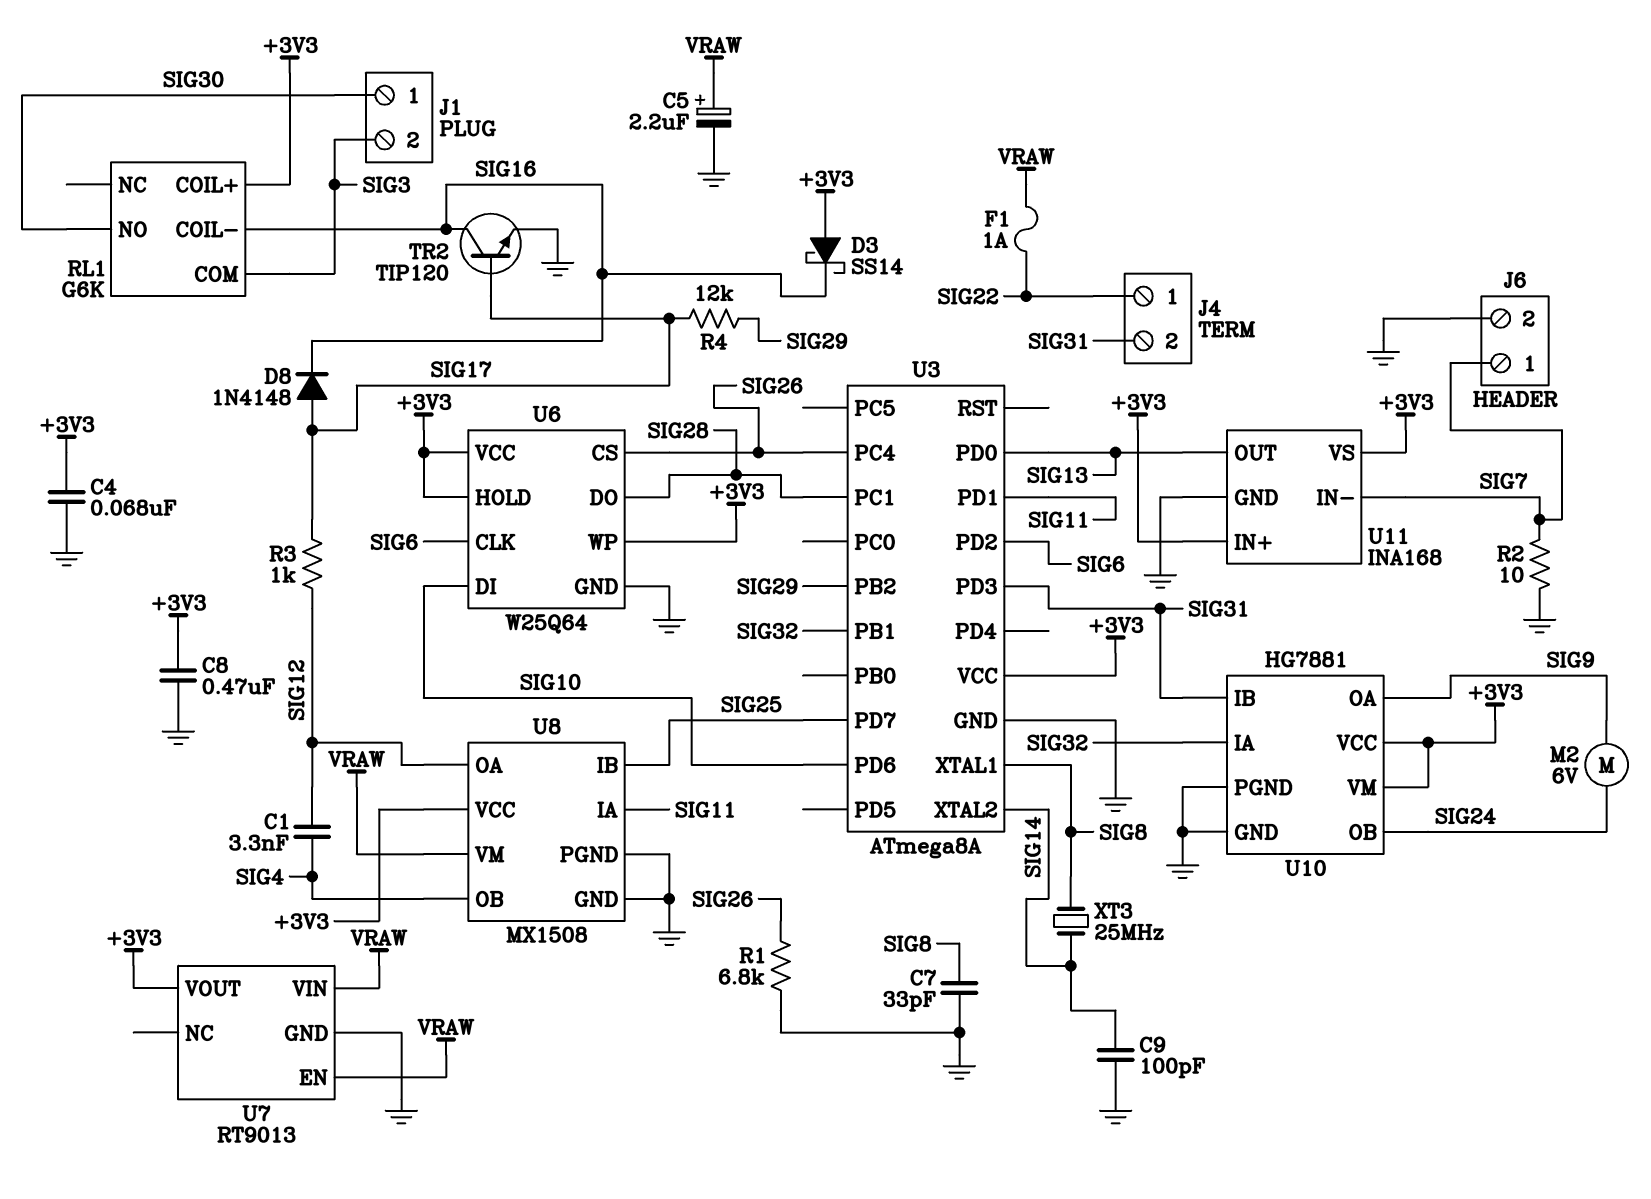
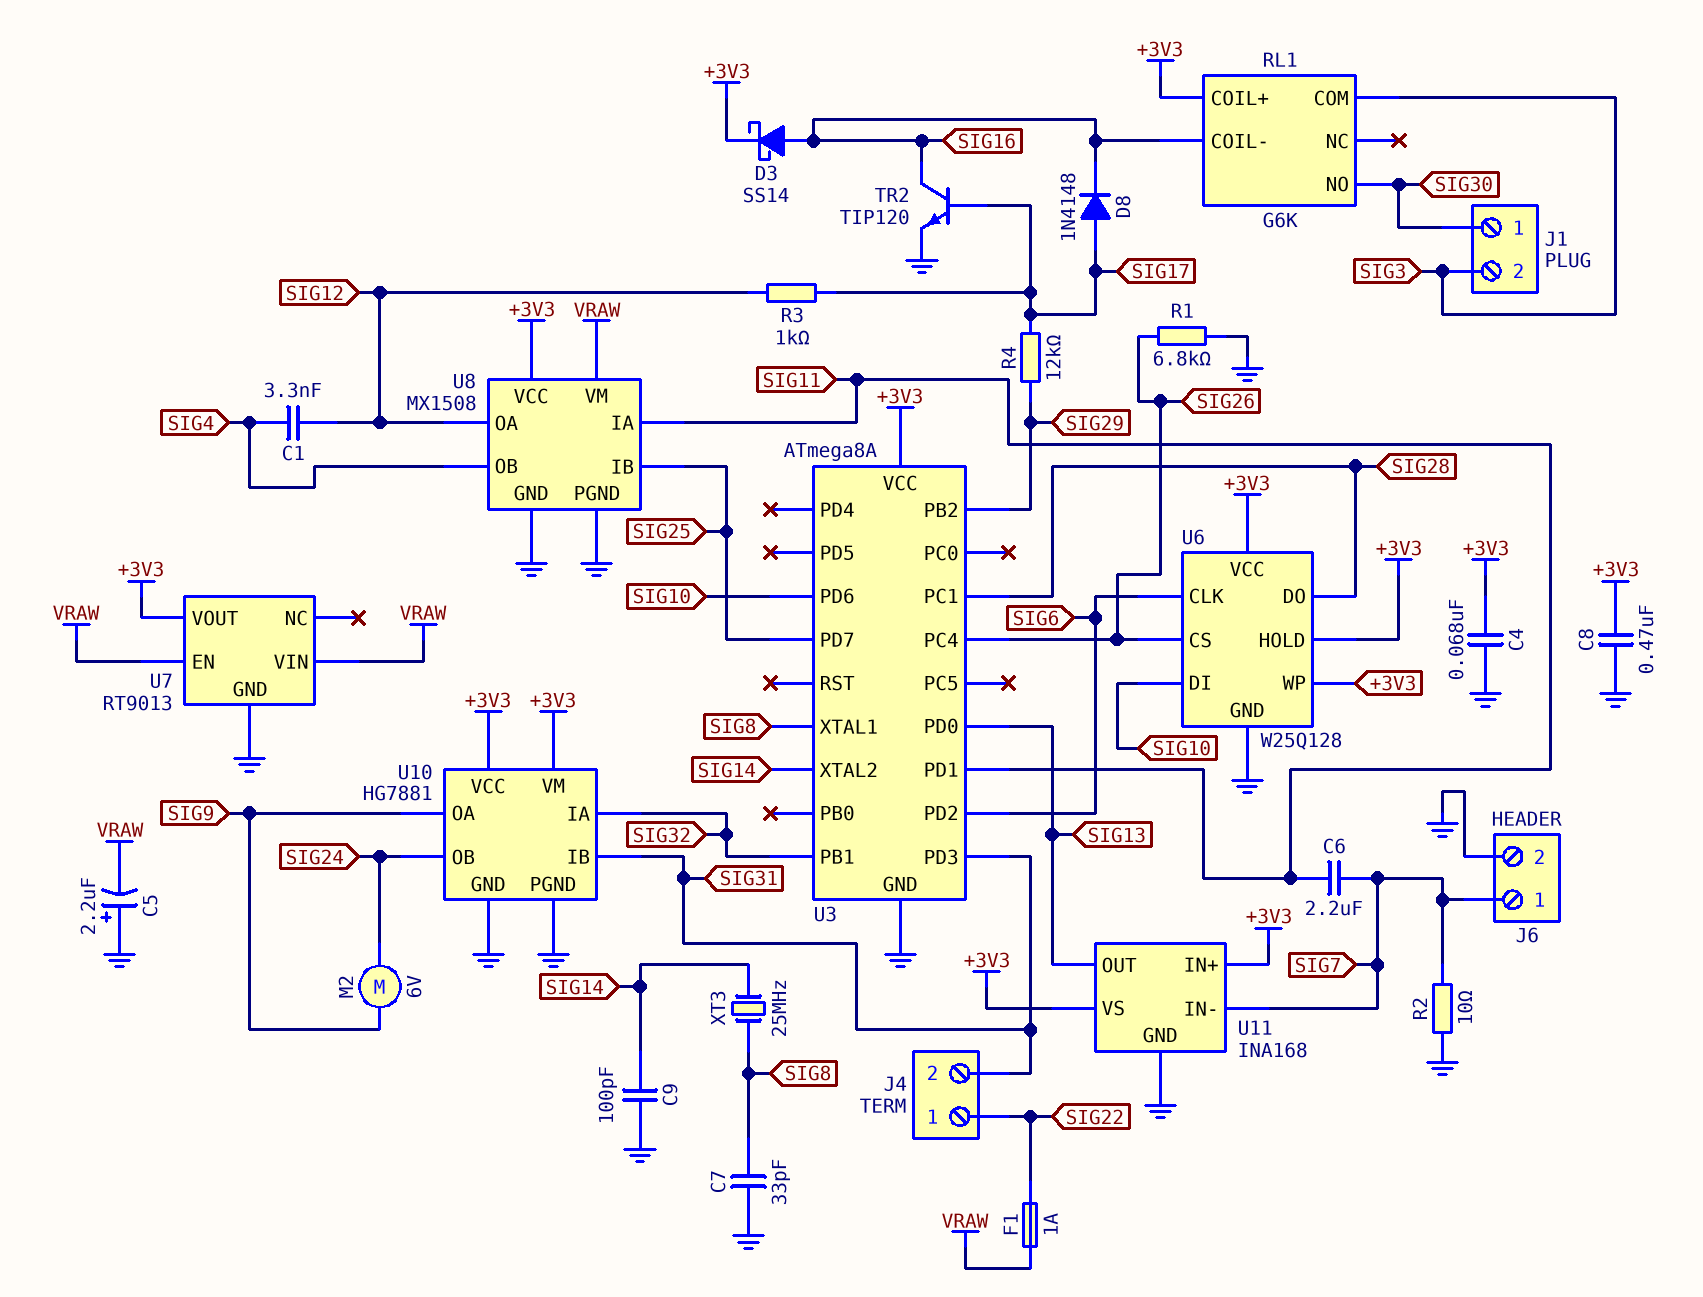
C5: 2.2uF (plus VRAW, minus GND) -> 2.2uF (plus GND, minus VRAW)
C6: none -> 2.2uF (SIG7, SIG11)
D3: schottky SS14 (A +3V3, K SIG16) -> schottky SS14 (A SIG16, K +3V3)
U6: W25Q64 -> W25Q128

